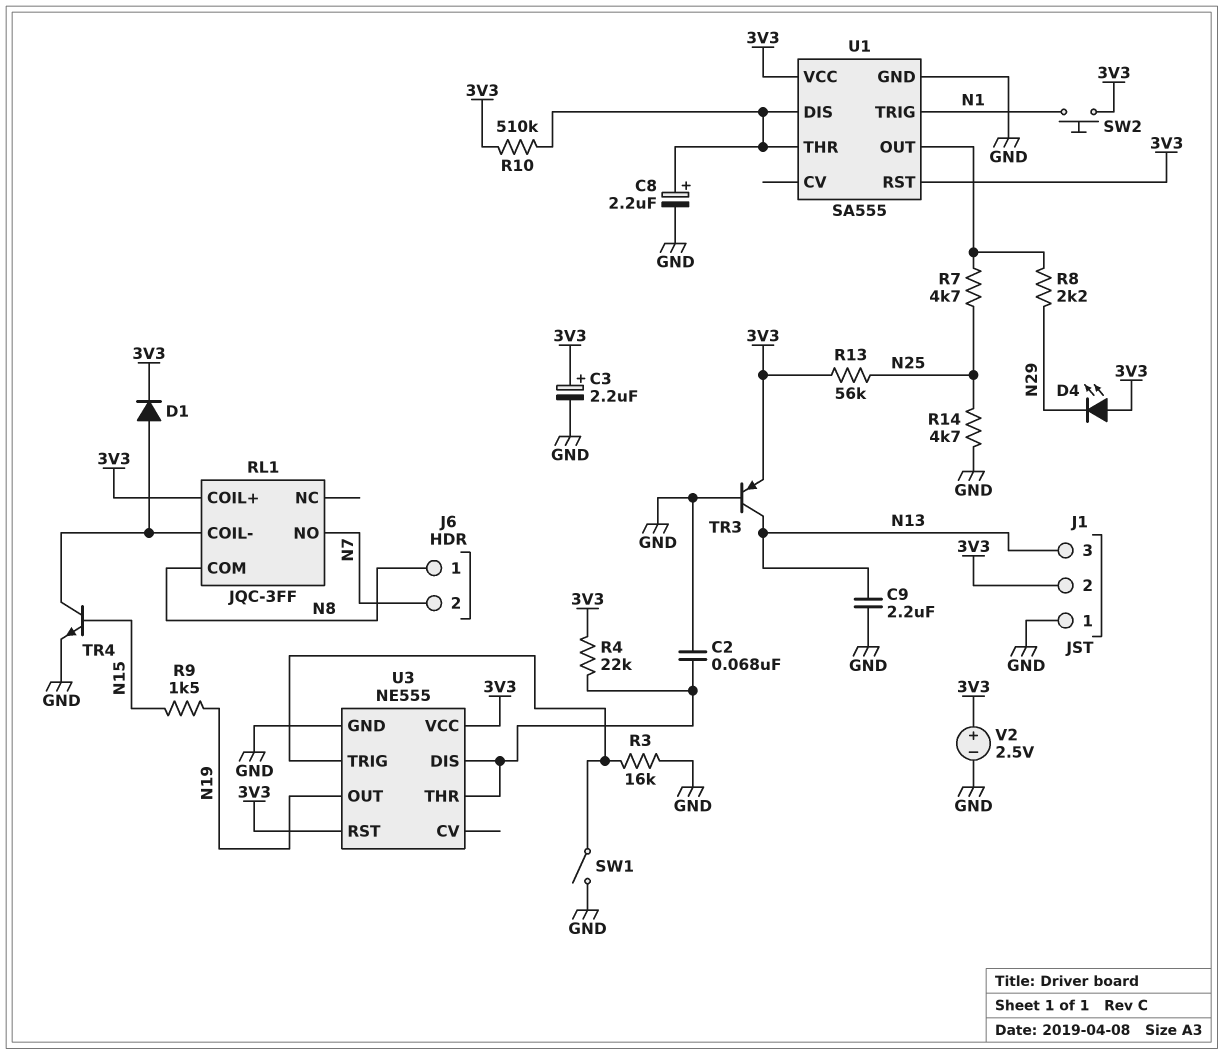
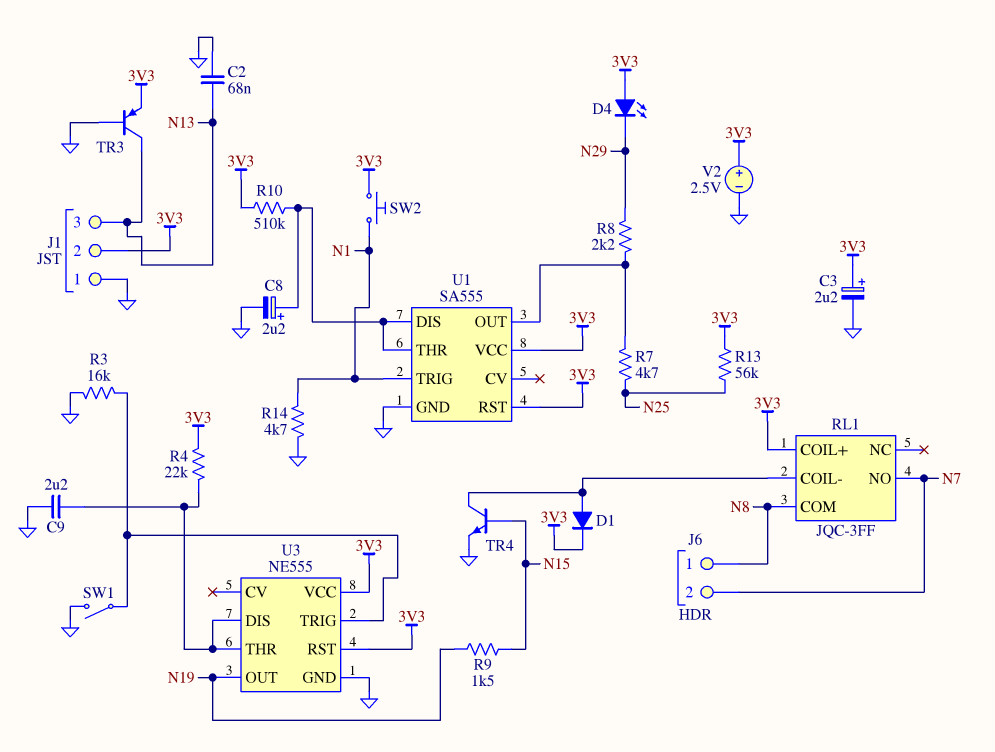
C2: 68nF (GND, U3/DIS) -> 68nF (GND, N13)
C9: 2.2uF (GND, N13) -> 2.2uF (GND, U3/DIS)
R14: 4.7k (GND, N25) -> 4.7k (GND, N1)

